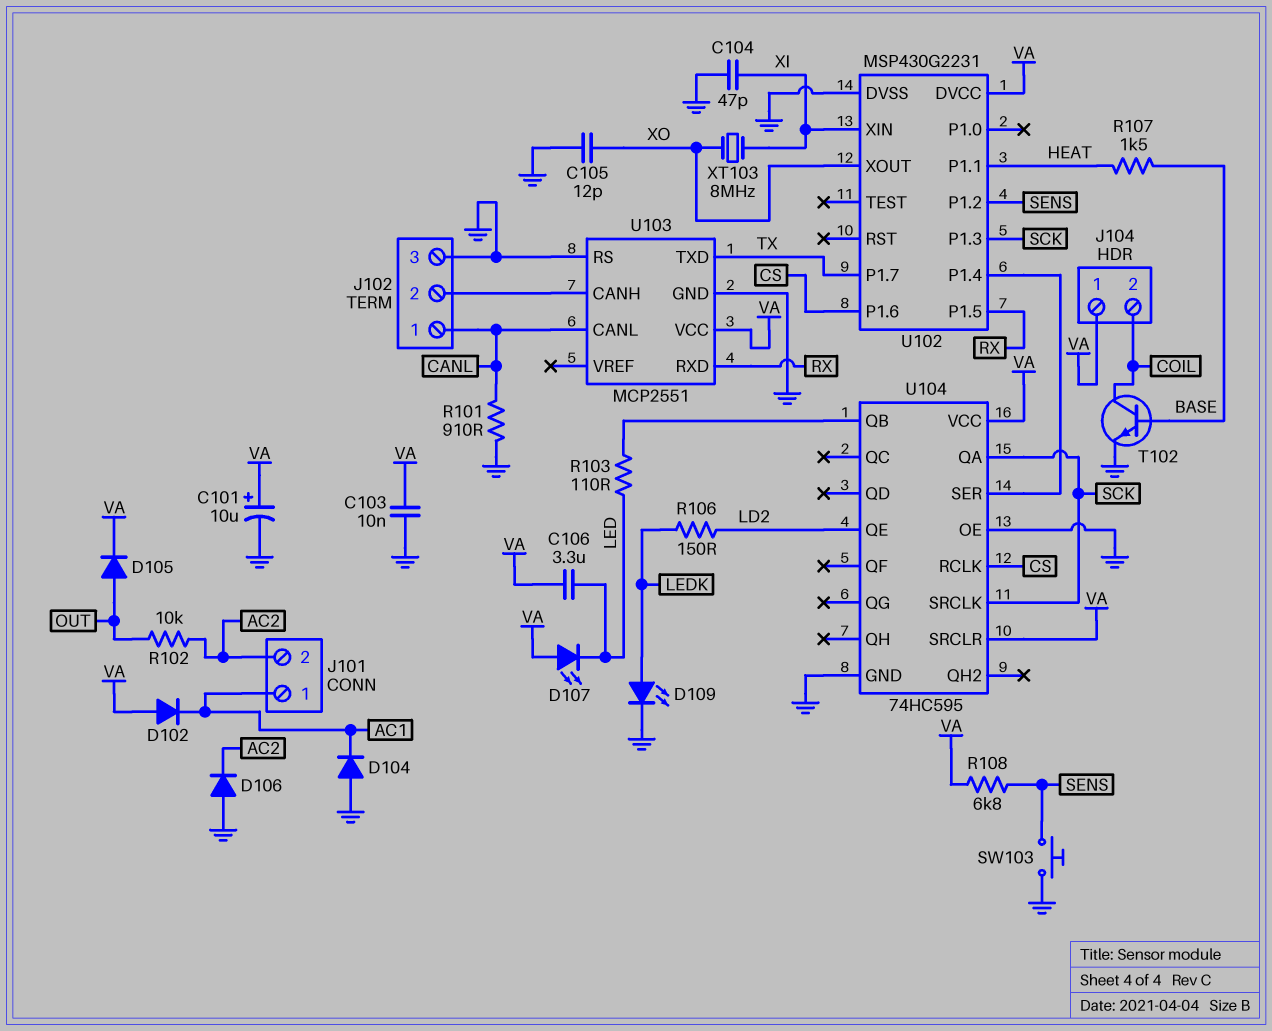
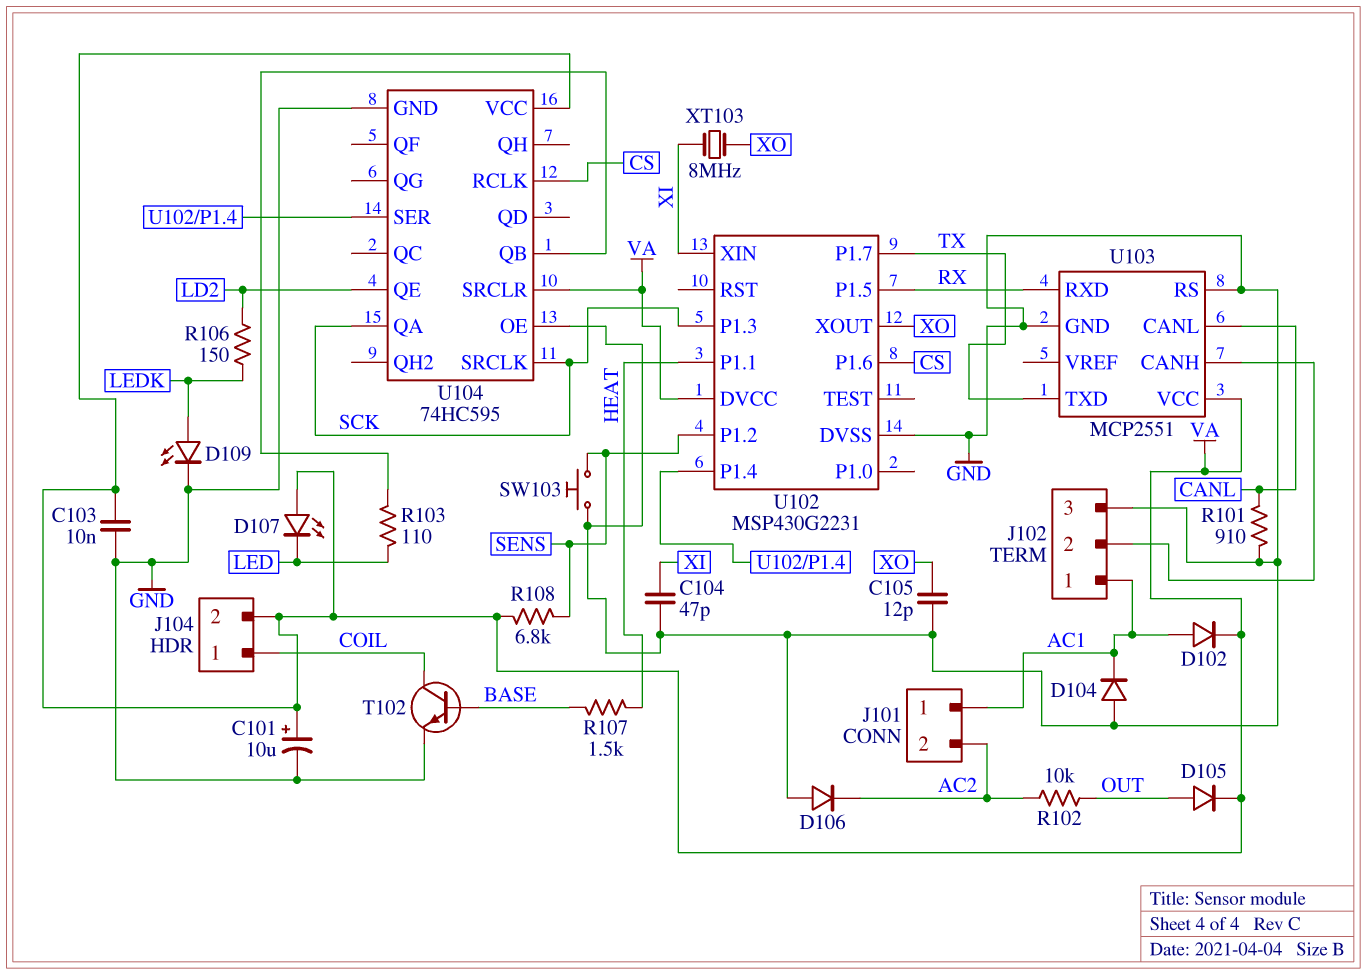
C106: 3.3uF (LED, VA) -> none
D102: diode (A VA, K AC1) -> diode (A AC1, K VA)
J102 pin 1: CANL -> AC1
J104 pin 1: VA -> COIL
J104 pin 2: COIL -> VA

